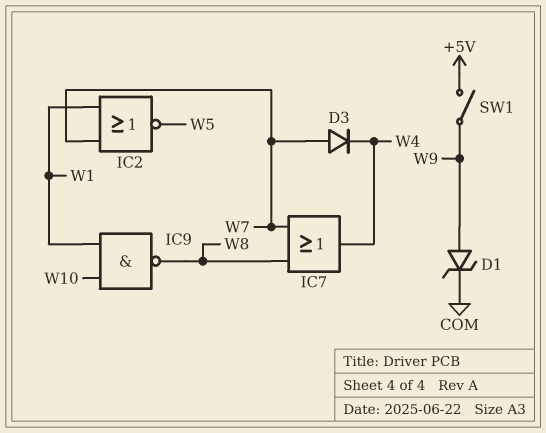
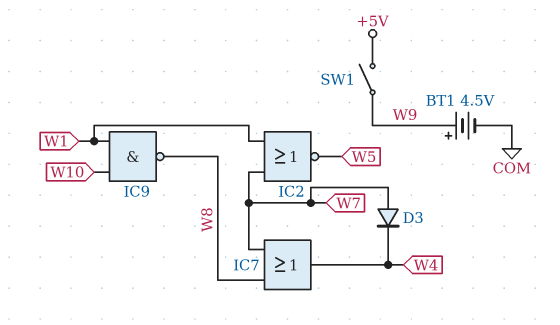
BT1: none -> 4.5V (plus W9, minus COM)
D1: zener (A W9, K COM) -> none

